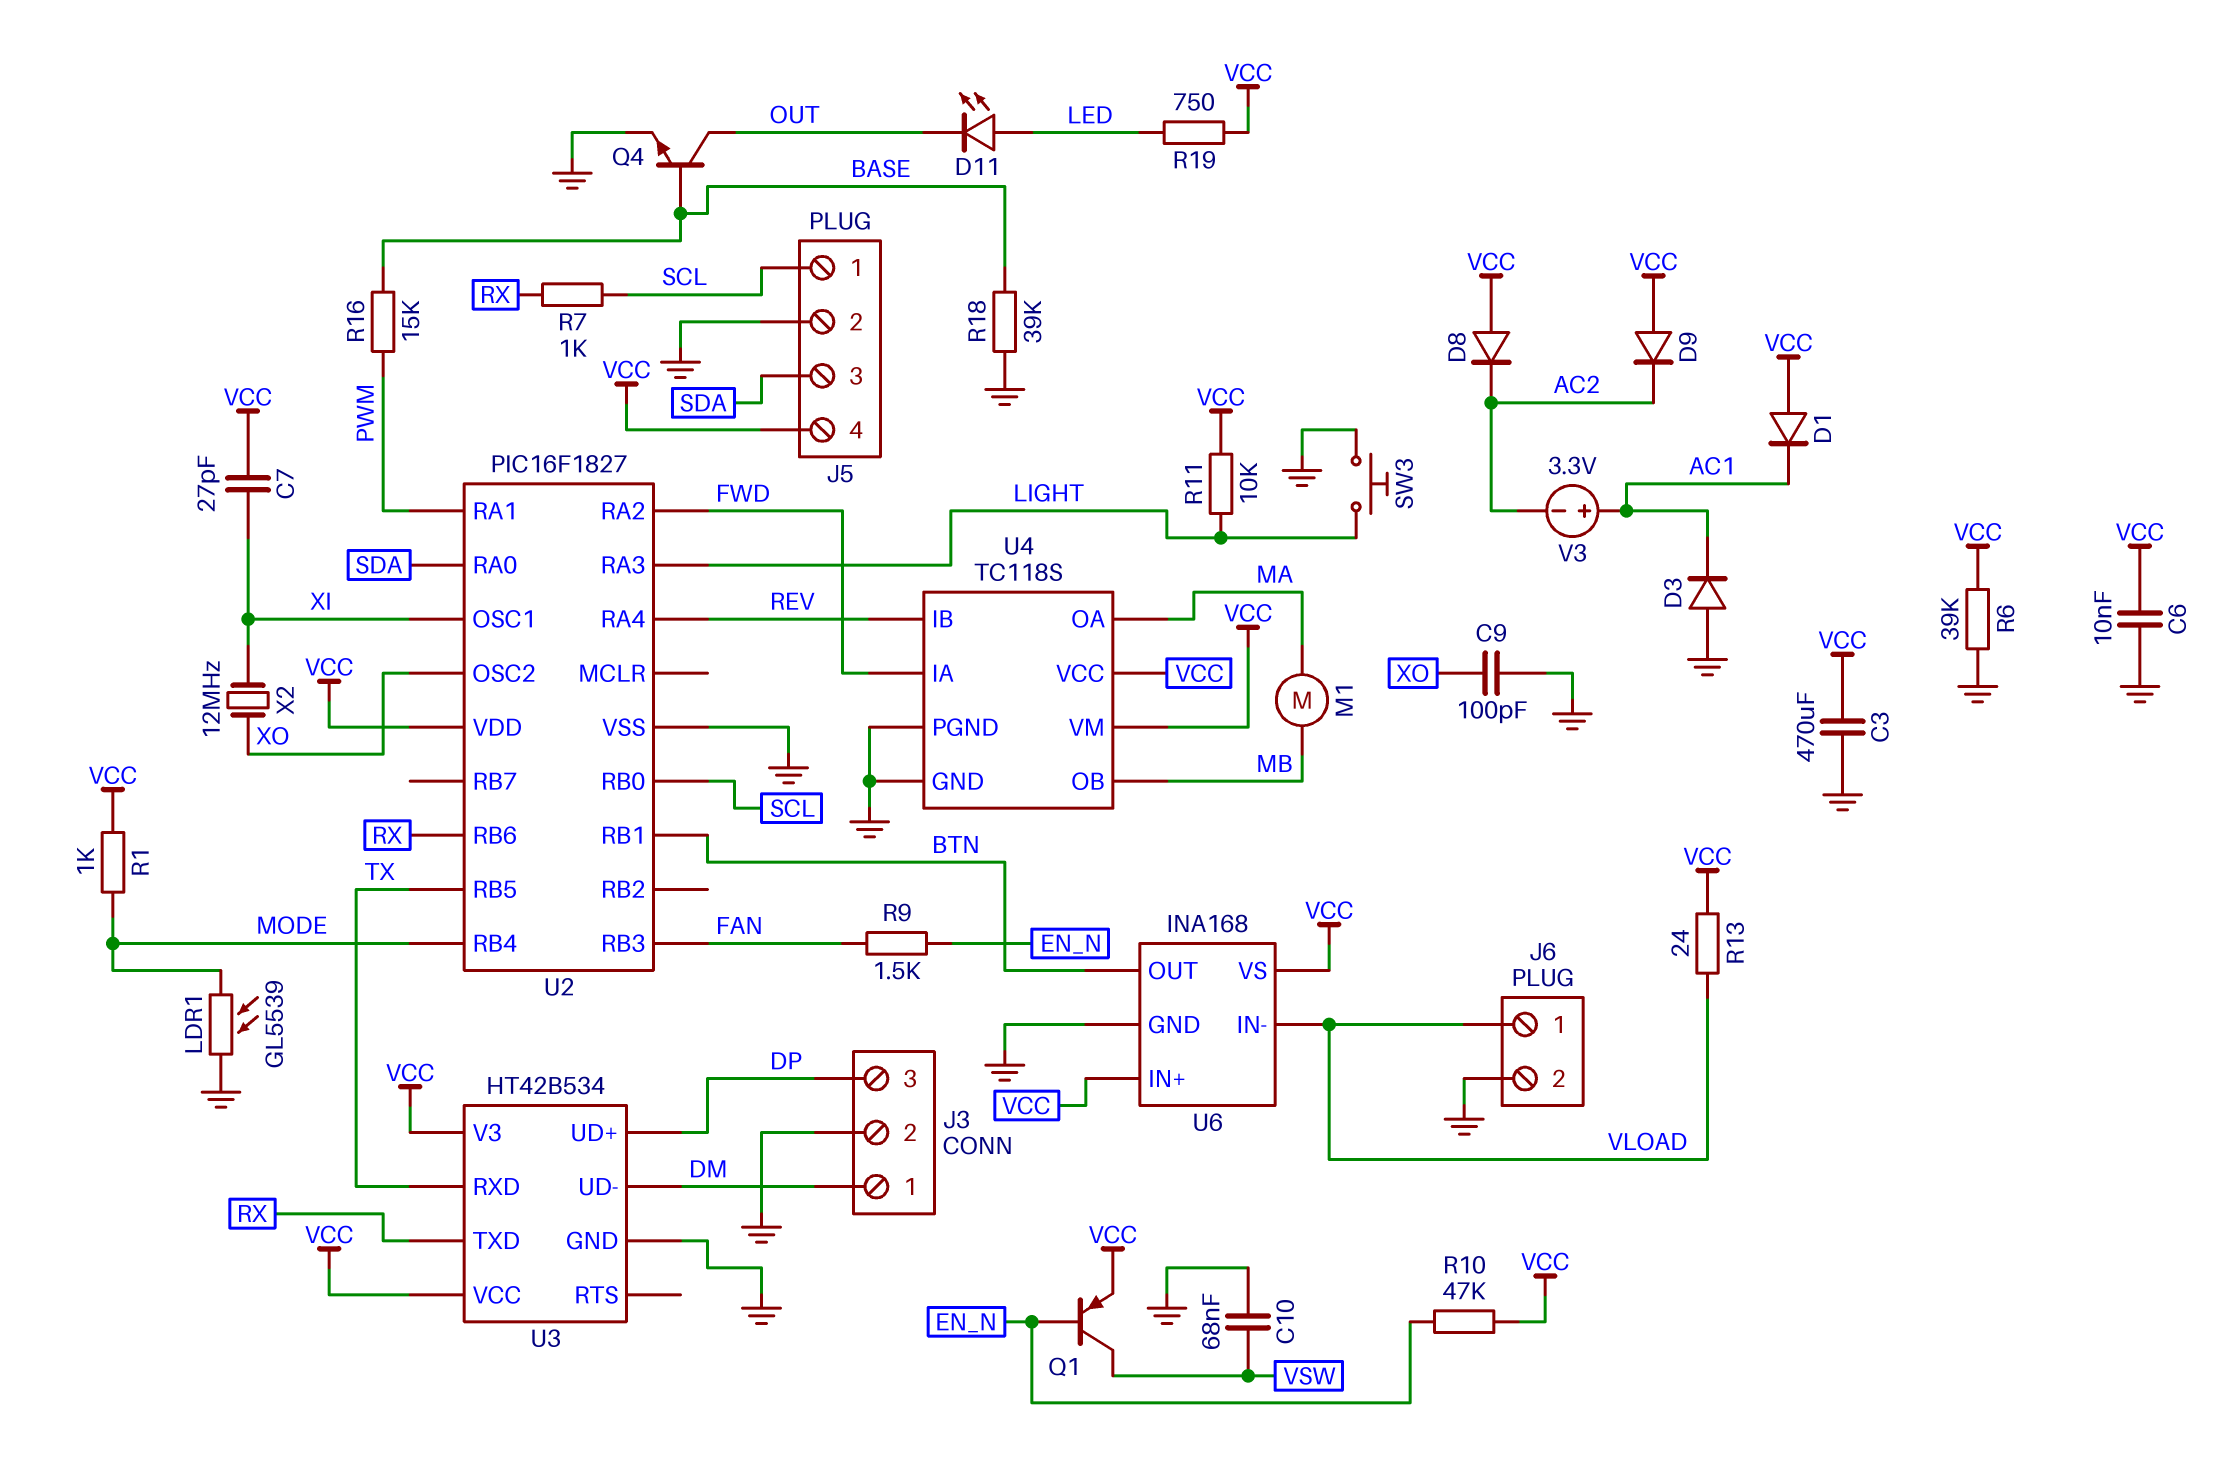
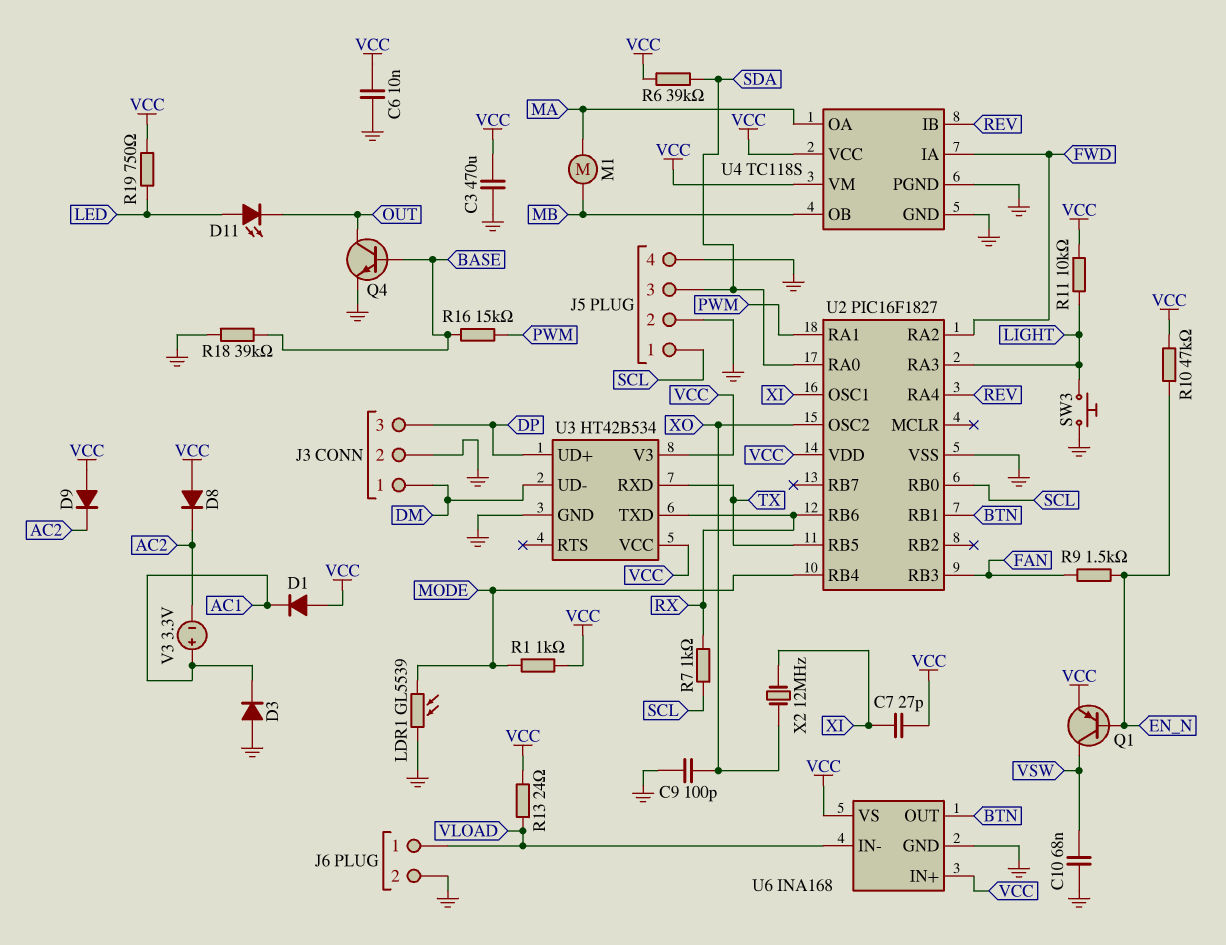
J5 pin 4: VCC -> GND
R6: 39k (GND, VCC) -> 39k (SDA, VCC)

